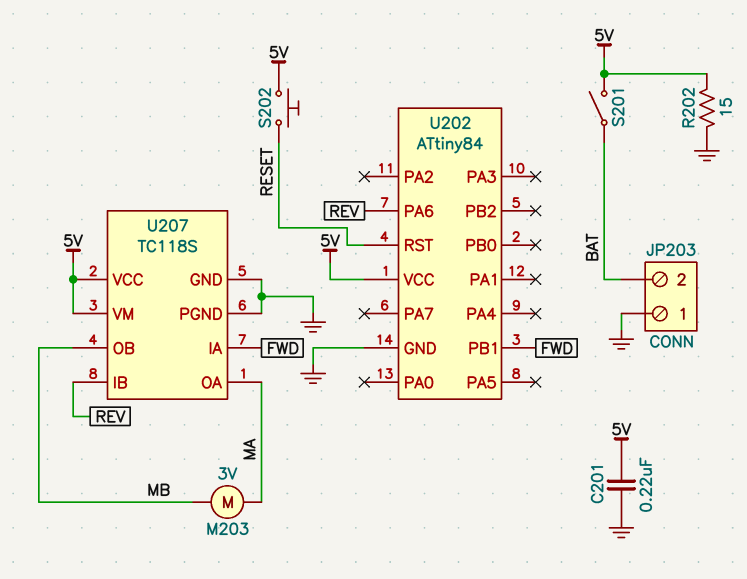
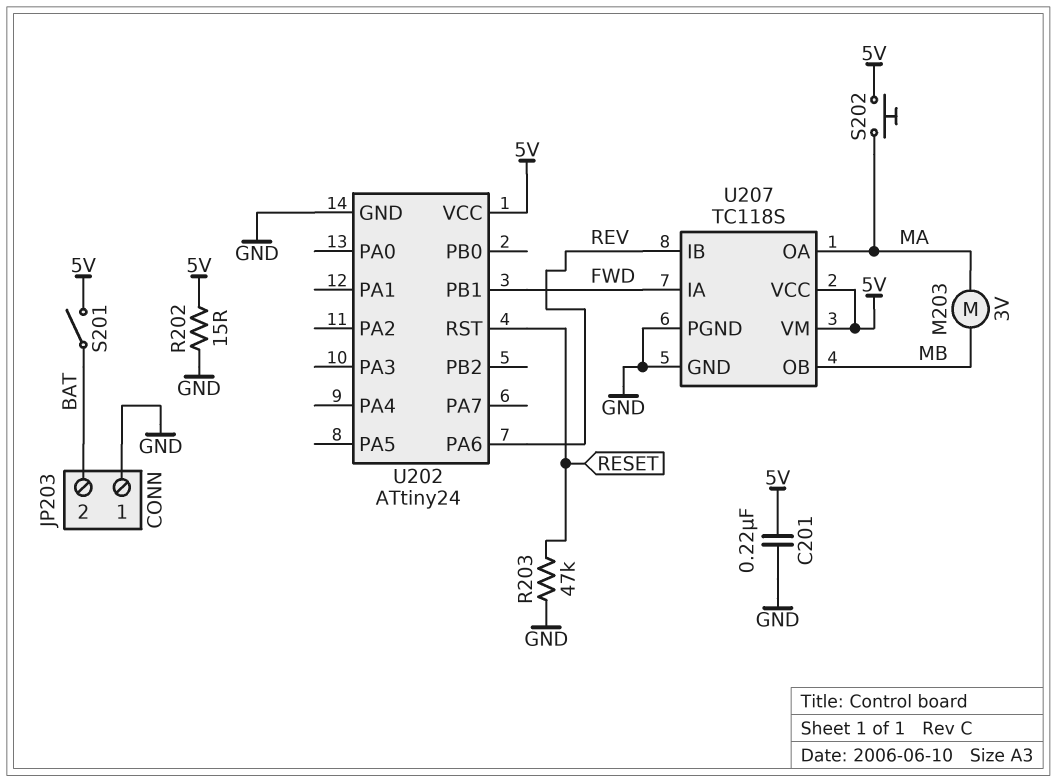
R203: none -> 47k (GND, RESET)
S202: button (5V, RESET) -> button (5V, MA)
U202: ATtiny84 -> ATtiny24

